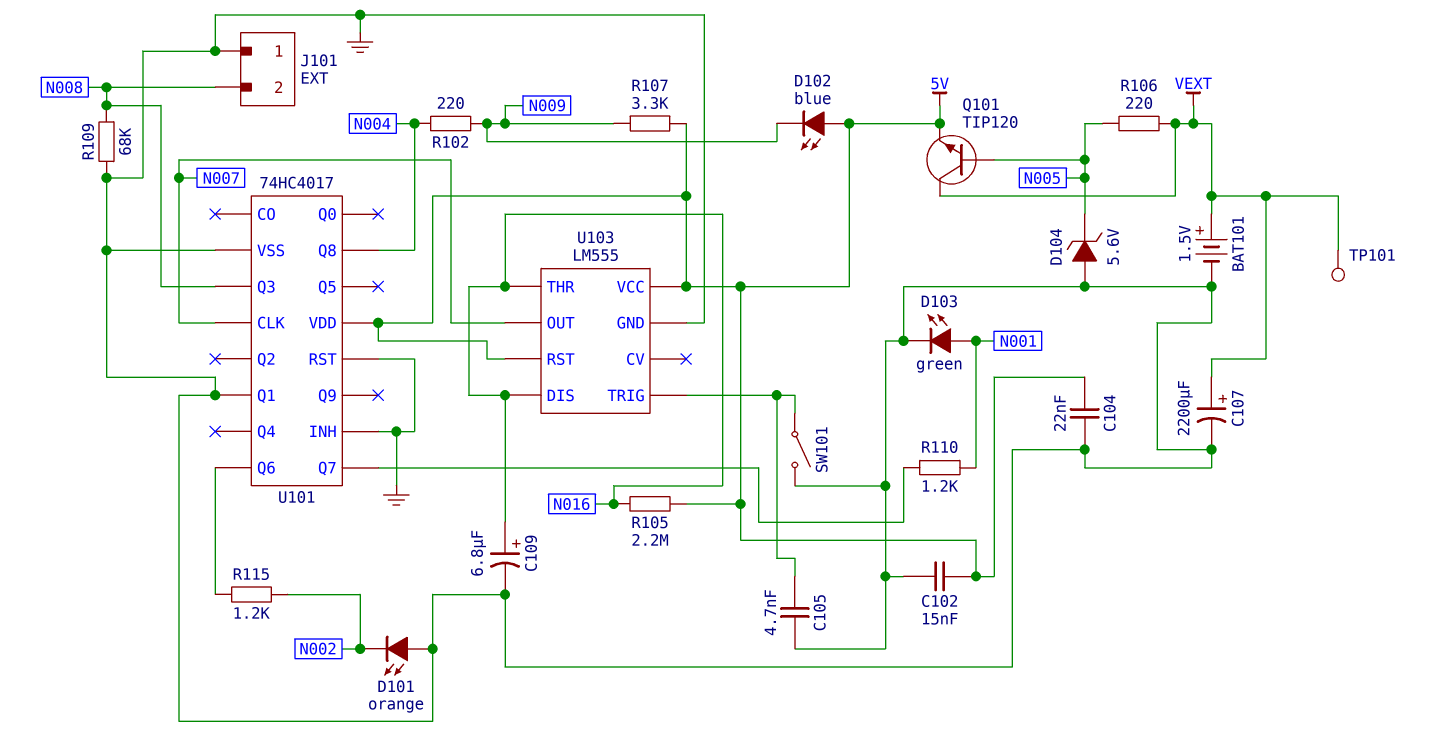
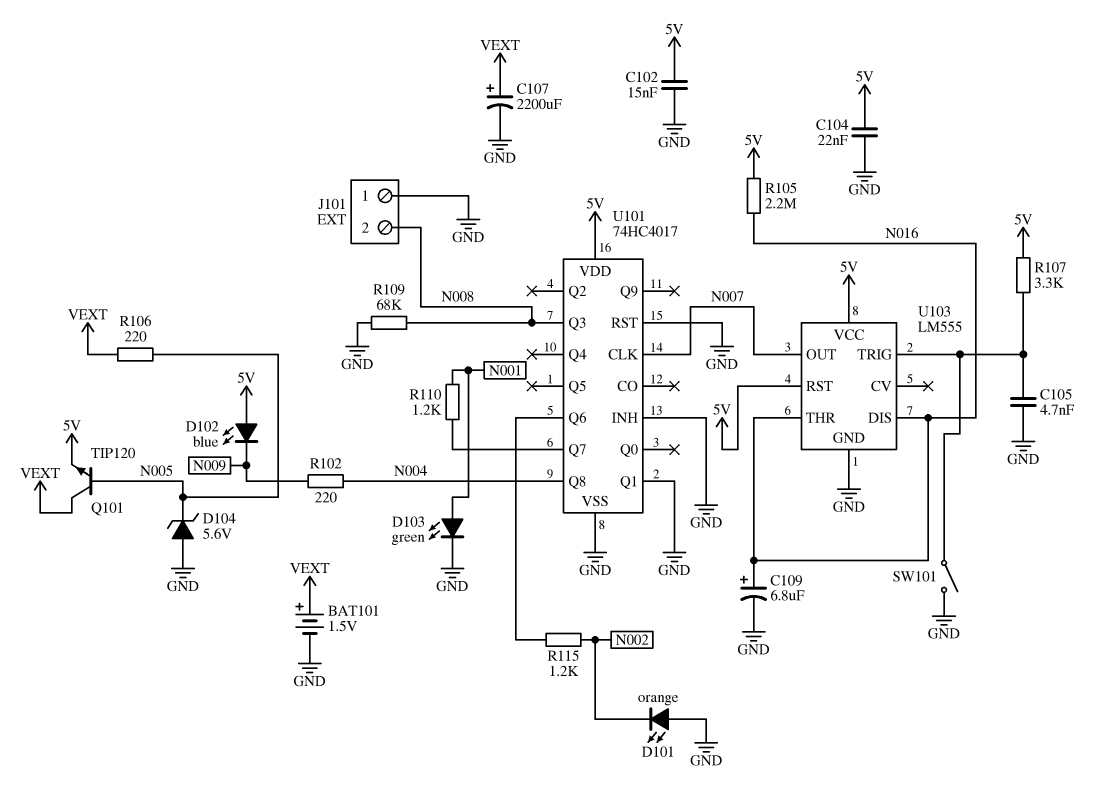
R107: 3.3k (5V, N009) -> 3.3k (5V, U103/TRIG)
TP101: test point (VEXT) -> none

